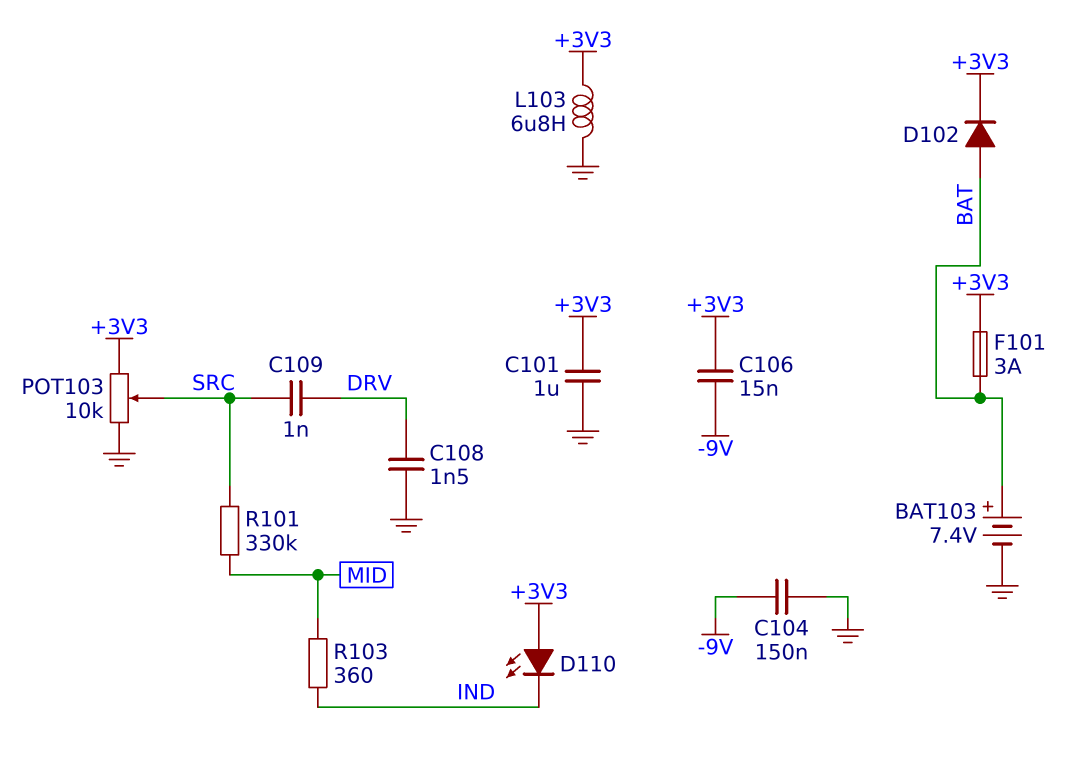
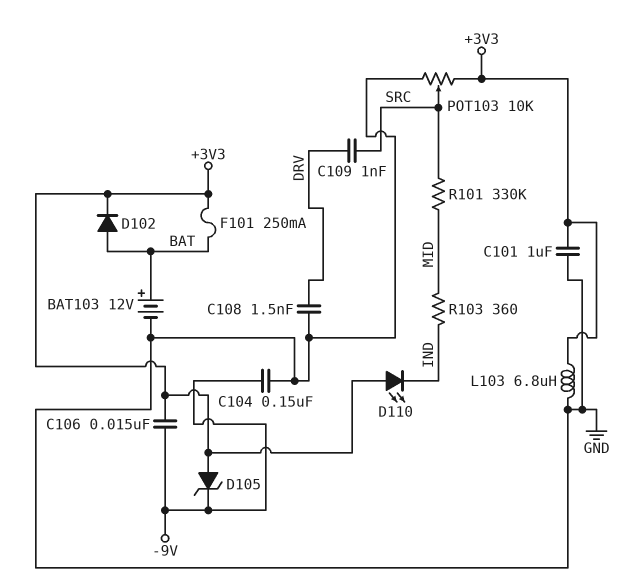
BAT103: 7.4V (plus BAT, minus GND) -> 12V (plus BAT, minus GND)
D105: none -> zener (A +3V3, K -9V)
F101: 3A (+3V3, BAT) -> 250mA (+3V3, BAT)

